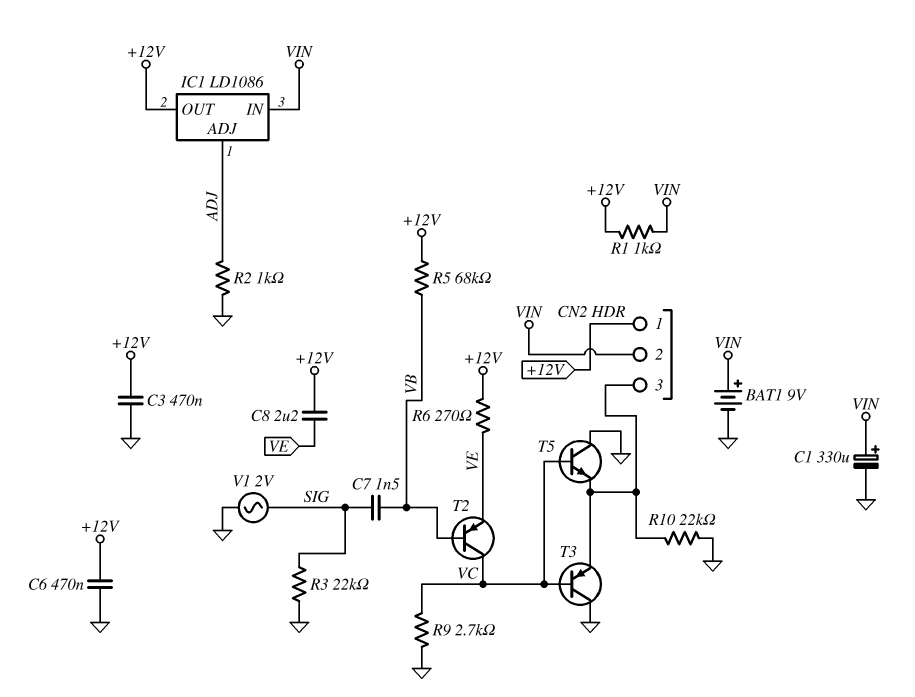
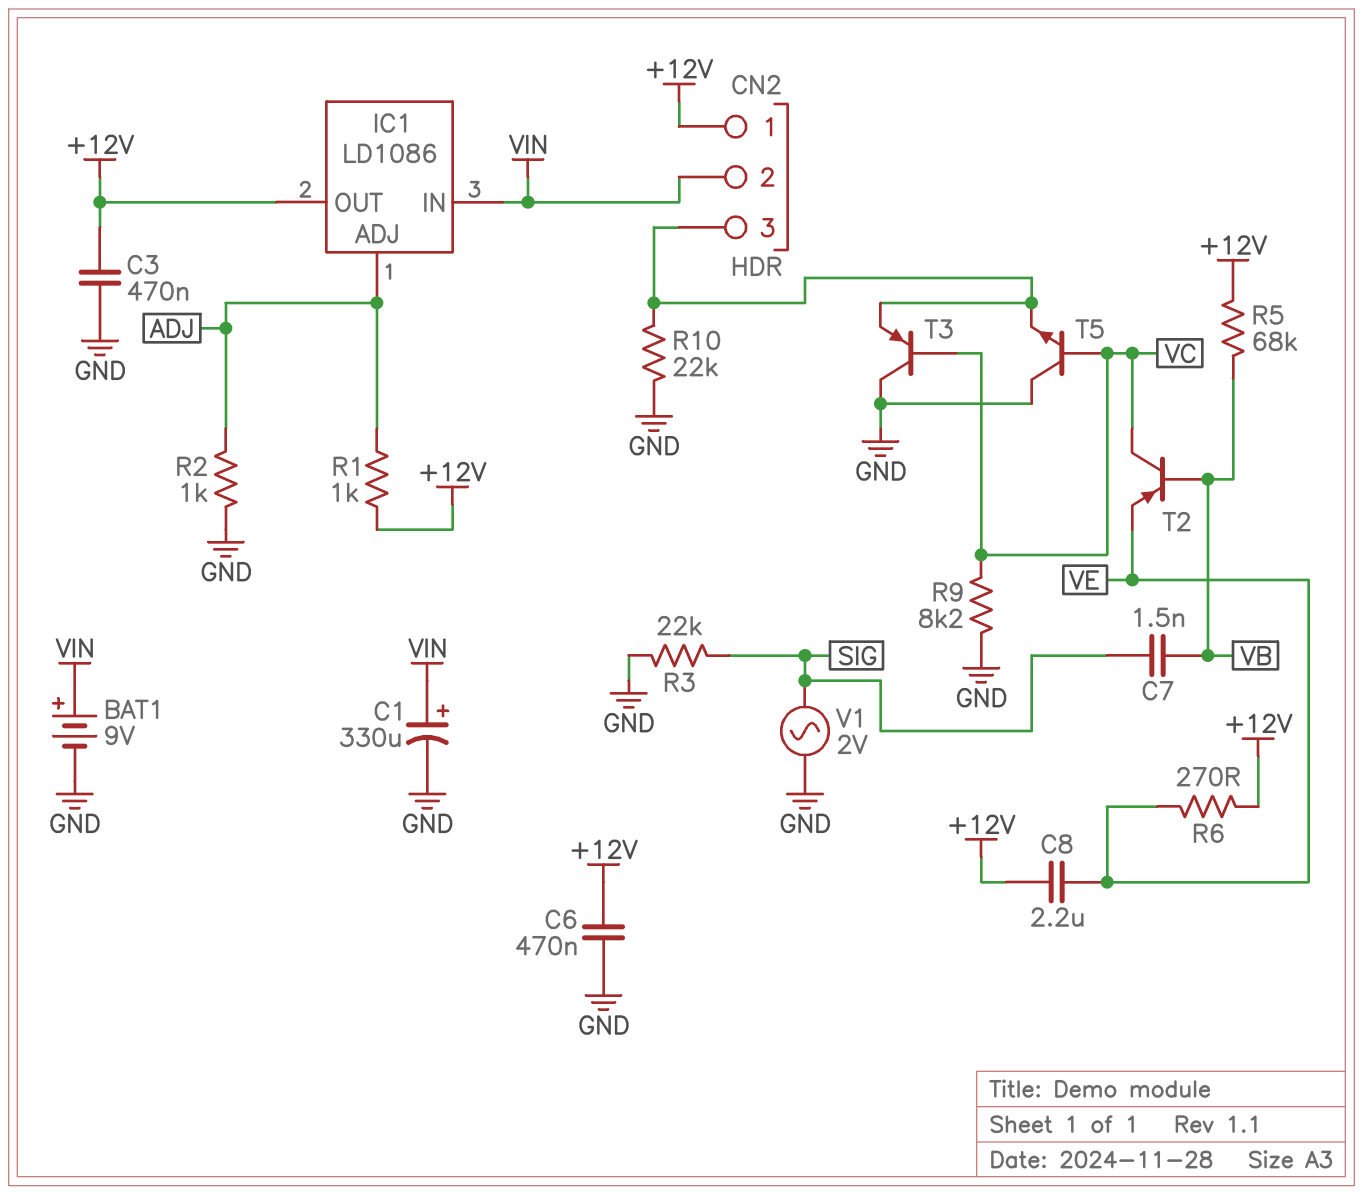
R1: 1k (+12V, VIN) -> 1k (+12V, ADJ)
R9: 2.7k (GND, VC) -> 8.2k (GND, VC)

